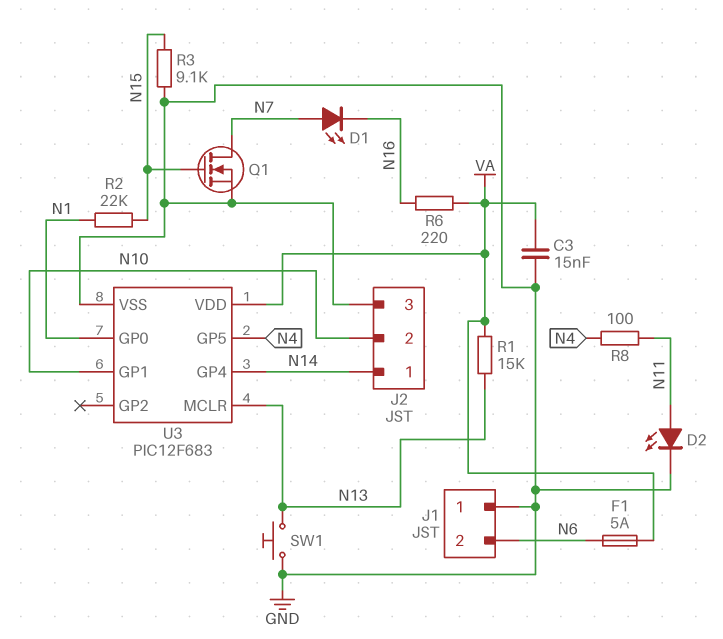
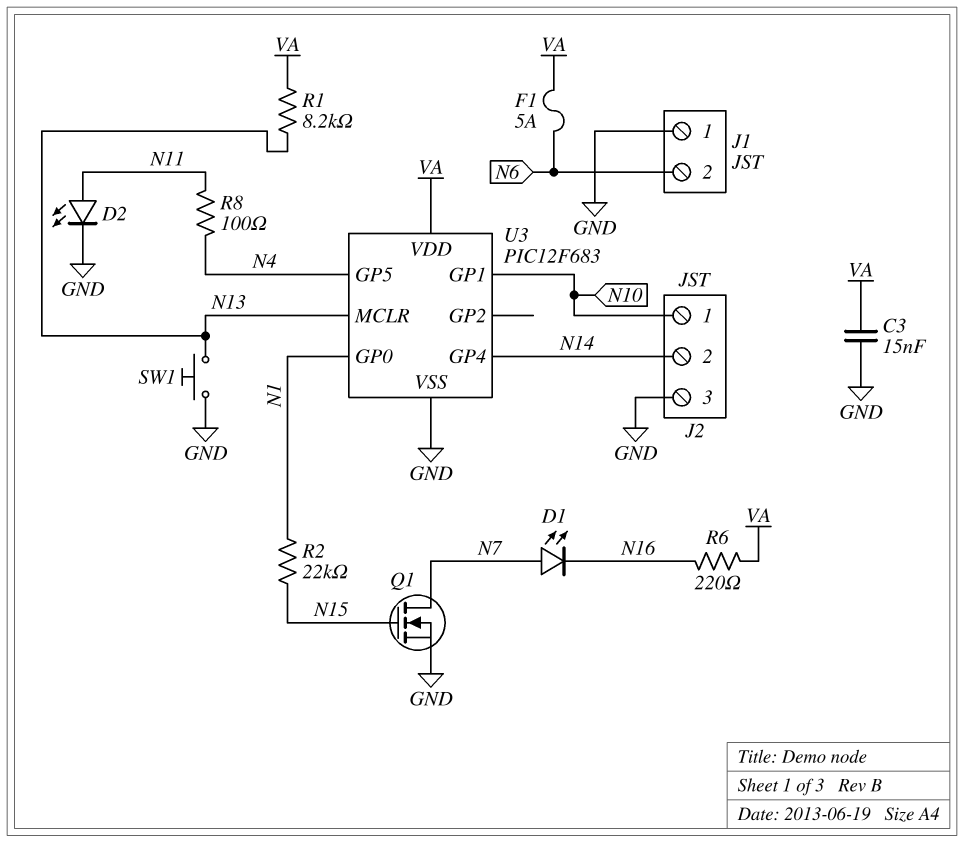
J2 pin 1: N14 -> N10
J2 pin 2: N10 -> N14
R1: 15k (N13, VA) -> 8.2k (N13, VA)
R3: 9.1k (GND, N15) -> none

